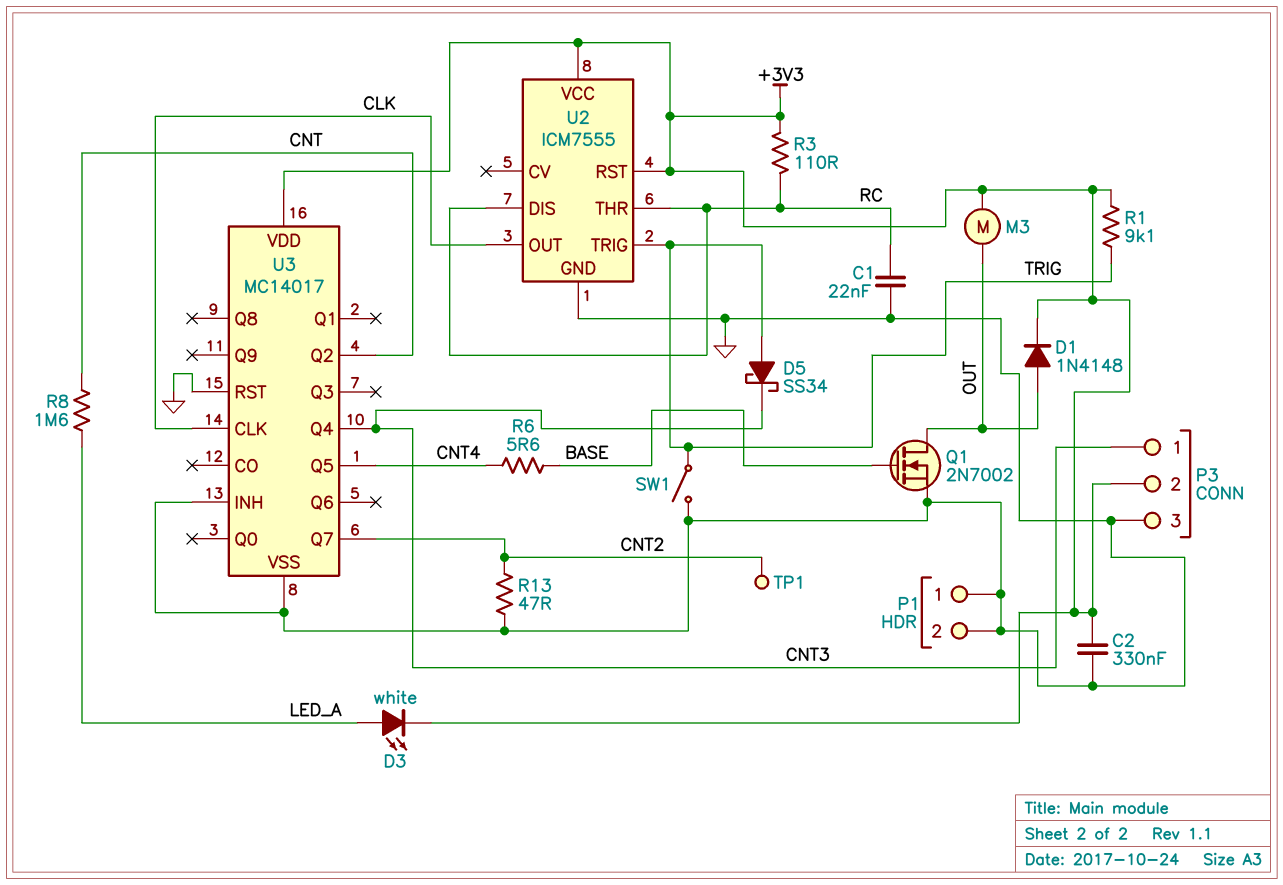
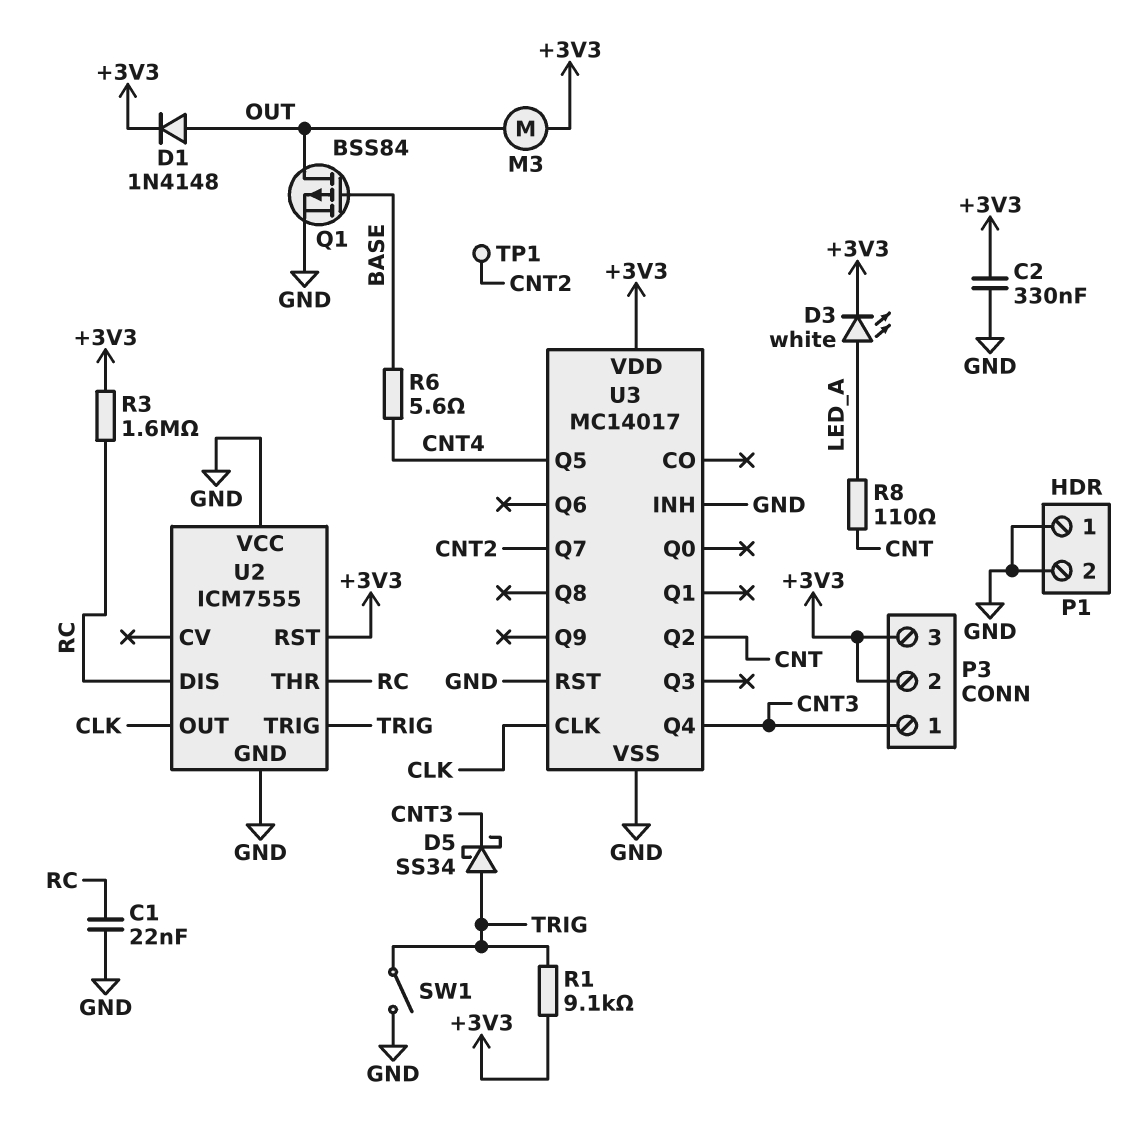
P3 pin 3: GND -> +3V3
Q1: NMOS 2N7002 (G BASE, D OUT, S GND) -> PMOS BSS84 (G BASE, D OUT, S GND)
R3: 110 (+3V3, RC) -> 1.6M (+3V3, RC)
R8: 1.6M (CNT, LED_A) -> 110 (CNT, LED_A)
R13: 47 (CNT2, GND) -> none
U2 pin VCC: +3V3 -> GND

